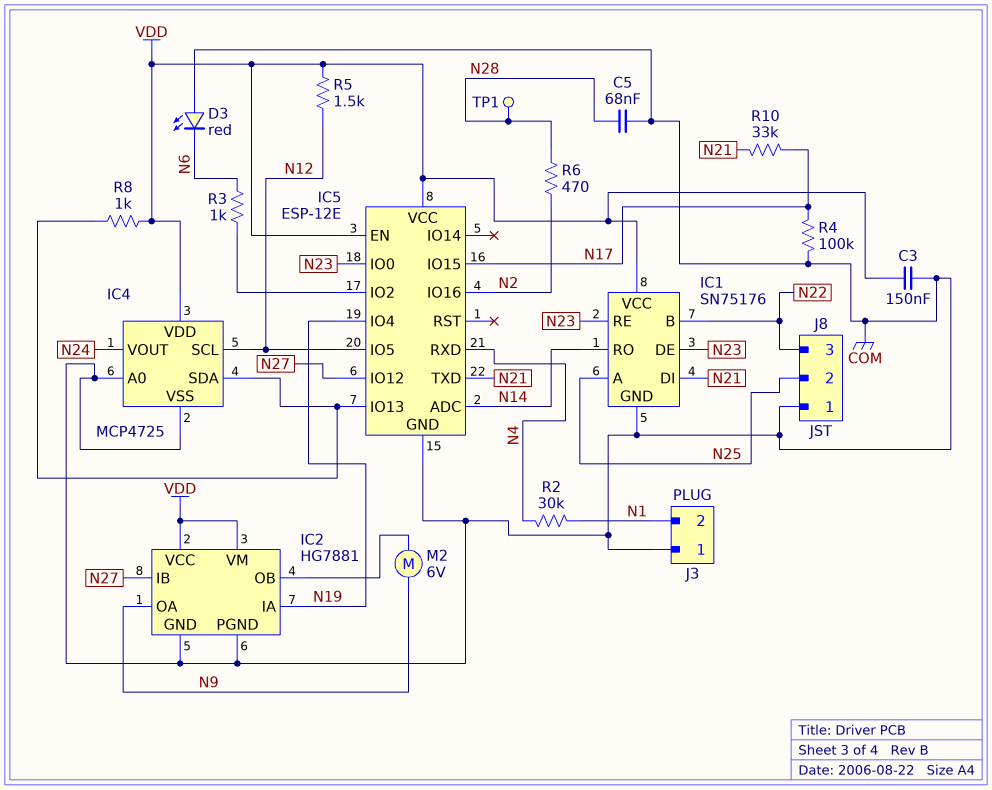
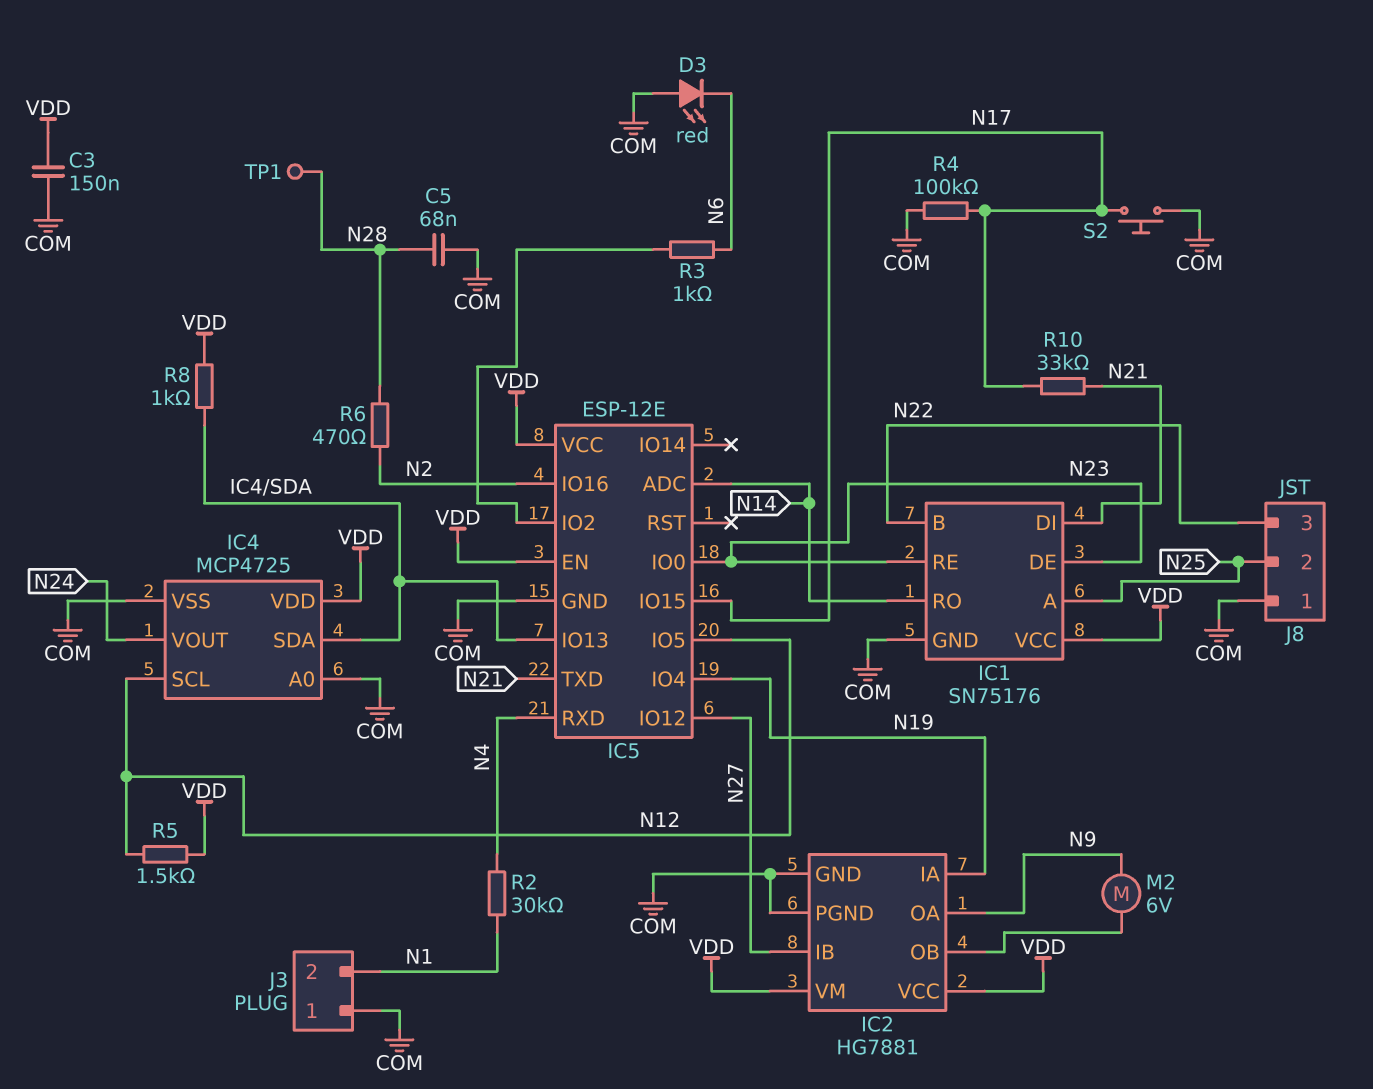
S2: none -> button (COM, N17)

